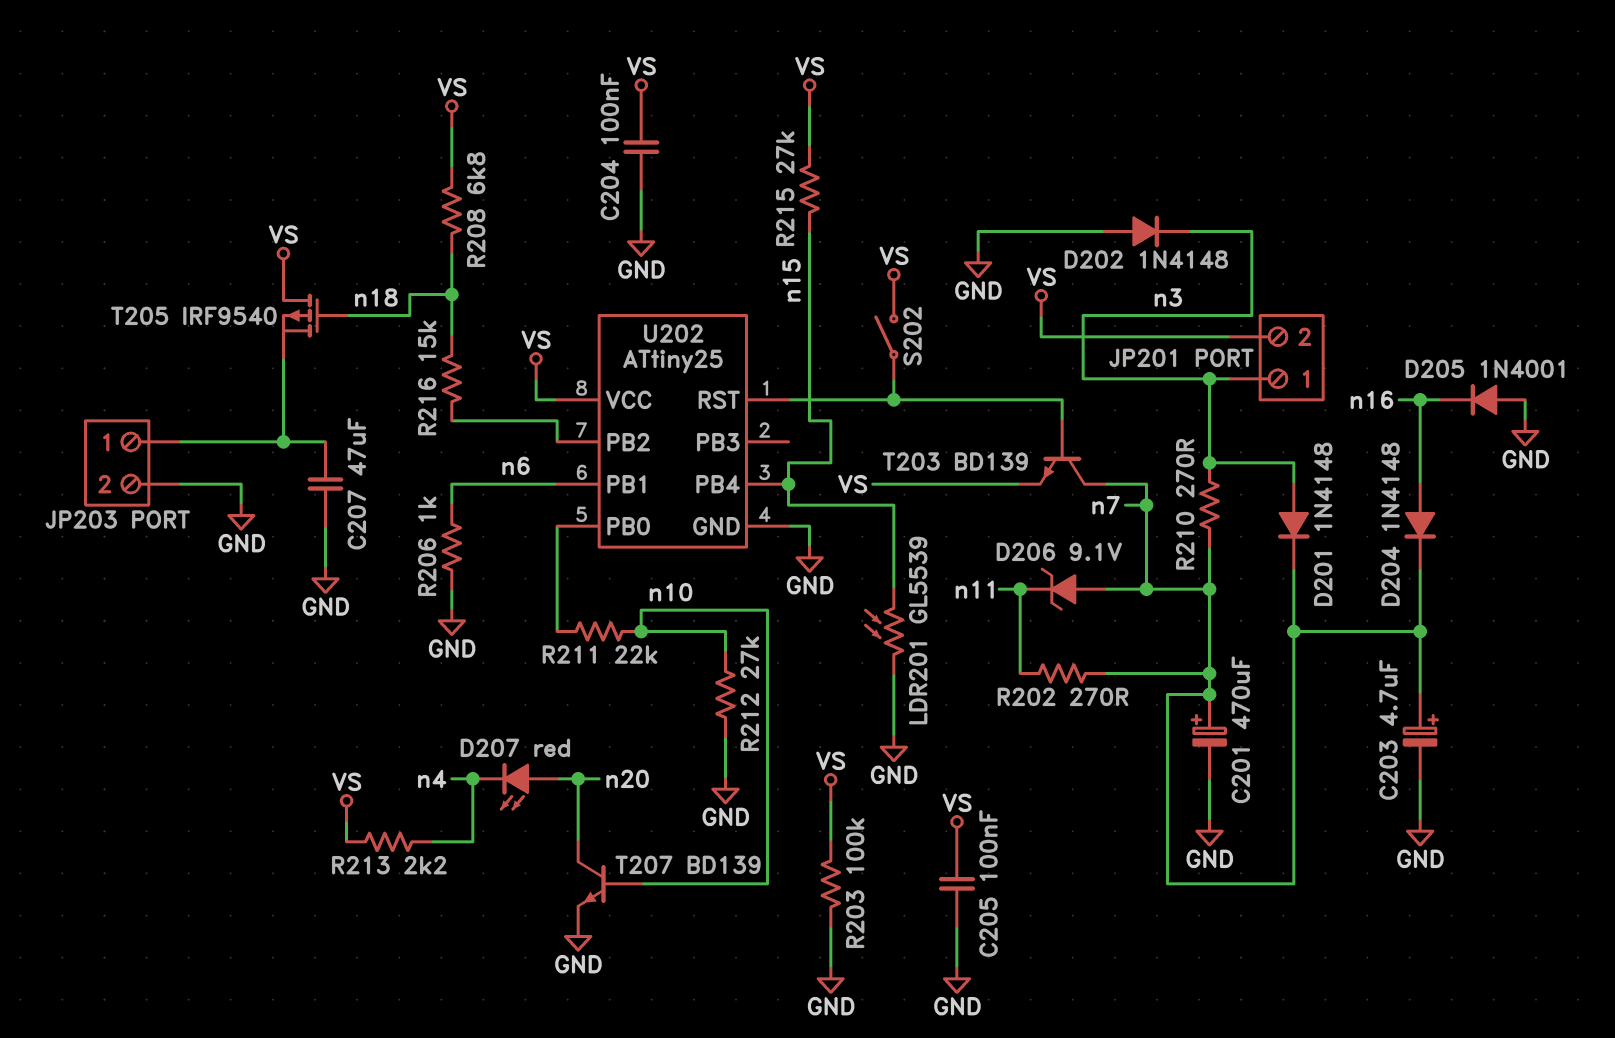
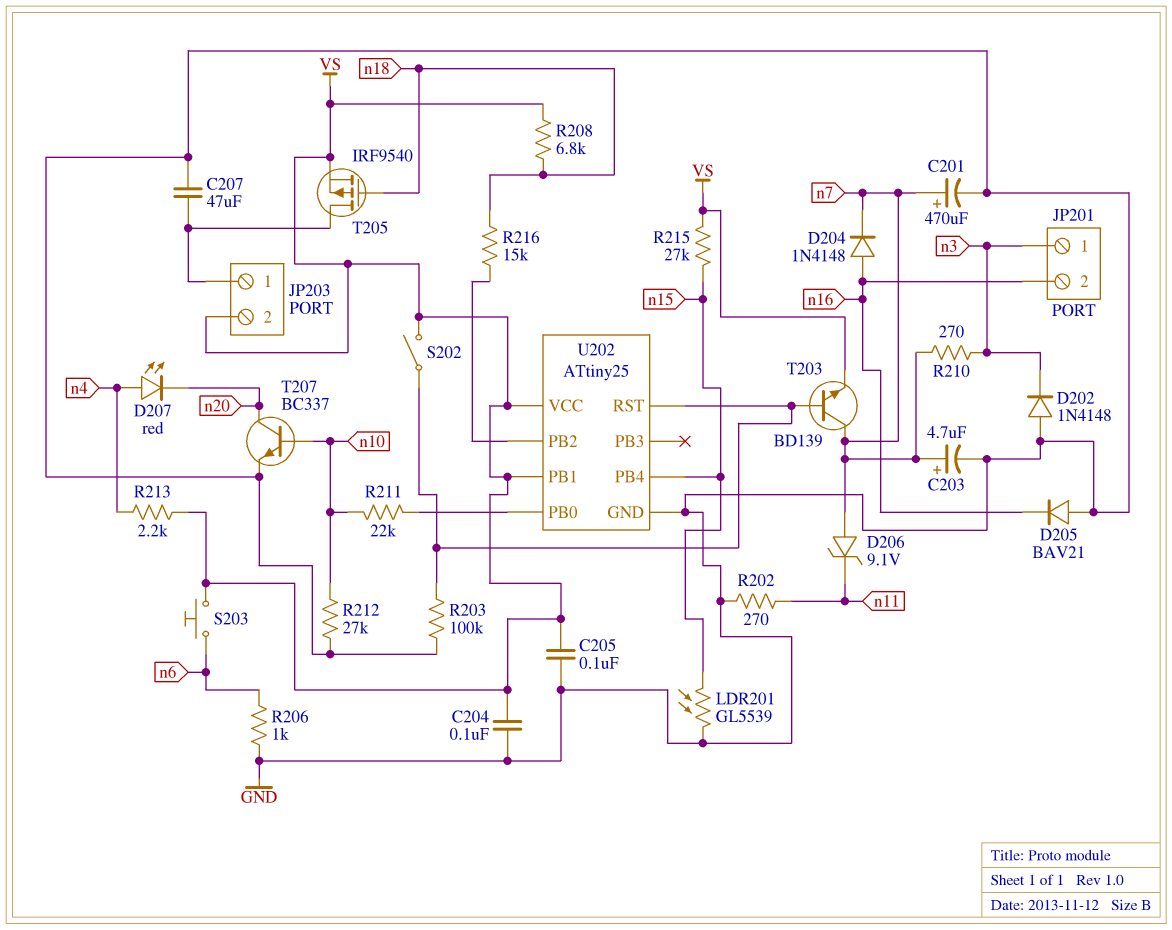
D201: diode 1N4148 (A n3, K n7) -> none
D205: diode 1N4001 (A GND, K n16) -> diode BAV21 (A GND, K n16)
D207: LED red (A n20, K n4) -> LED red (A n4, K n20)
JP201 pin 2: VS -> n16
JP203 pin 2: GND -> VS
R202: 270 (n7, n11) -> 270 (GND, n11)
R203: 100k (GND, VS) -> 100k (GND, U202/RST)
S203: none -> button (VS, n6)
T205: PMOS IRF9540 (G n18, D VS, S JP203/1) -> PMOS IRF9540 (G n18, D JP203/1, S VS)
T207: NPN BD139 (B n10, C n20, E GND) -> NPN BC337 (B n10, C n20, E GND)
U202 pin PB1: n6 -> VS

